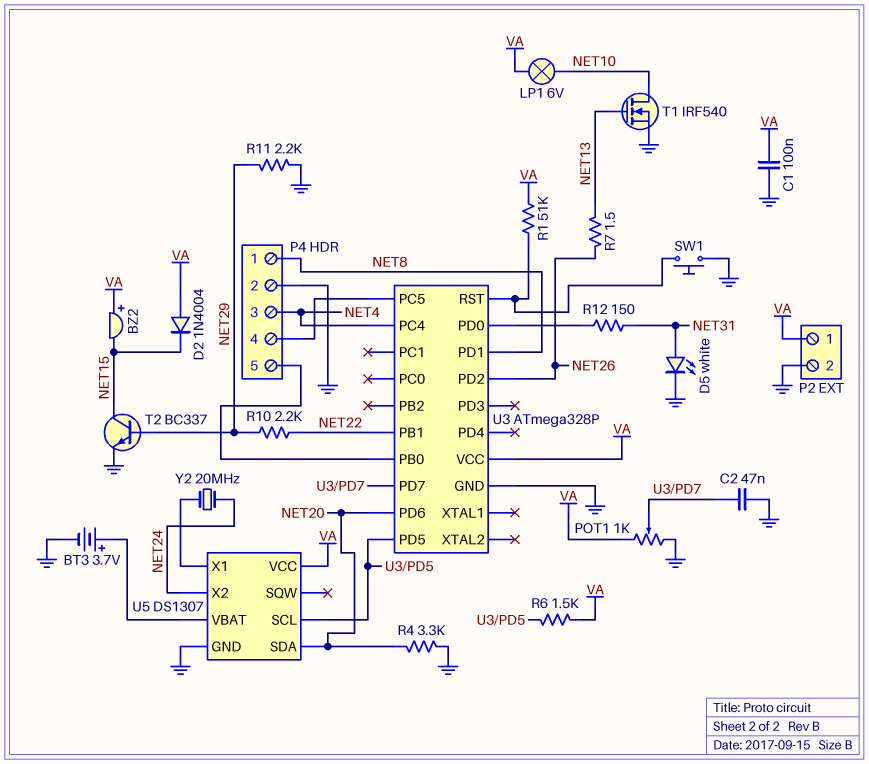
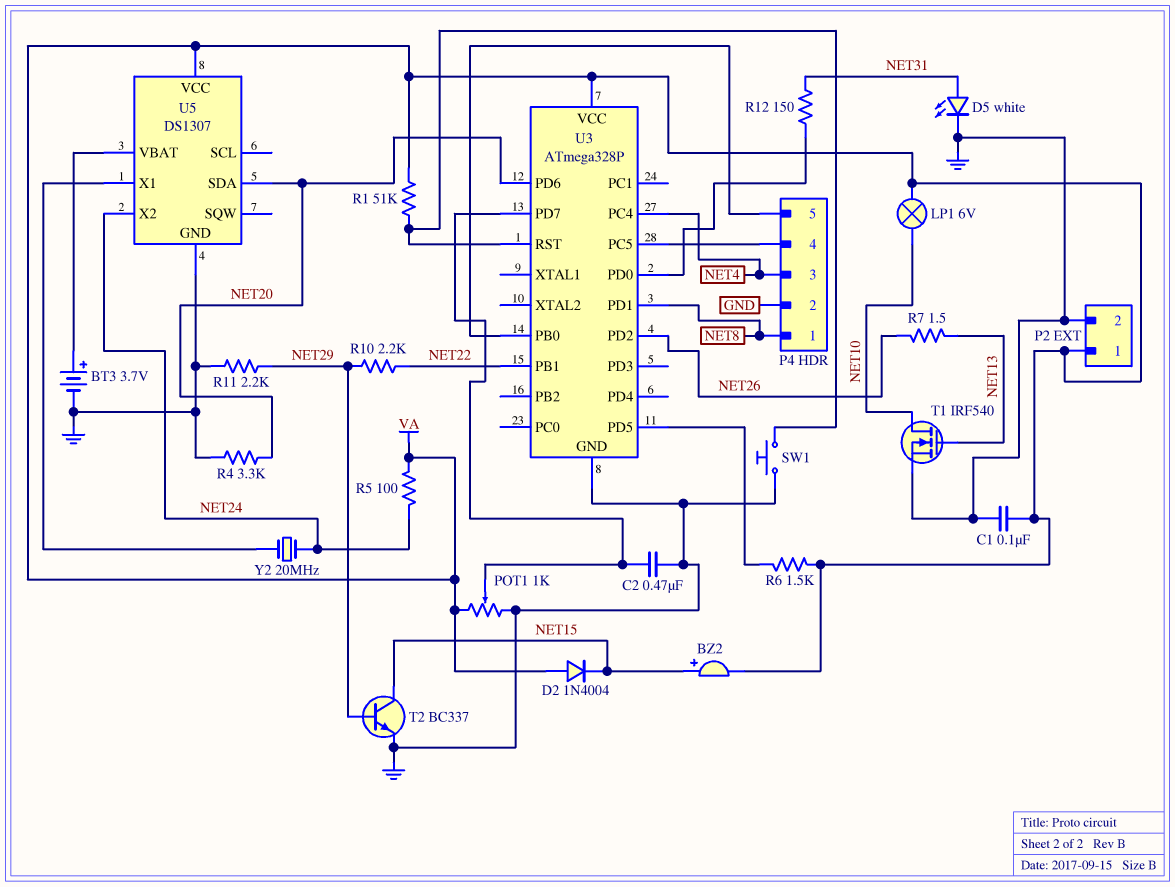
BZ2: buzzer (plus VA, minus NET15) -> buzzer (plus NET15, minus VA)
C2: 47nF (GND, U3/PD7) -> 470nF (GND, U3/PD7)
R5: none -> 100 (NET24, VA)
U5 pin SCL: U3/PD5 -> none

